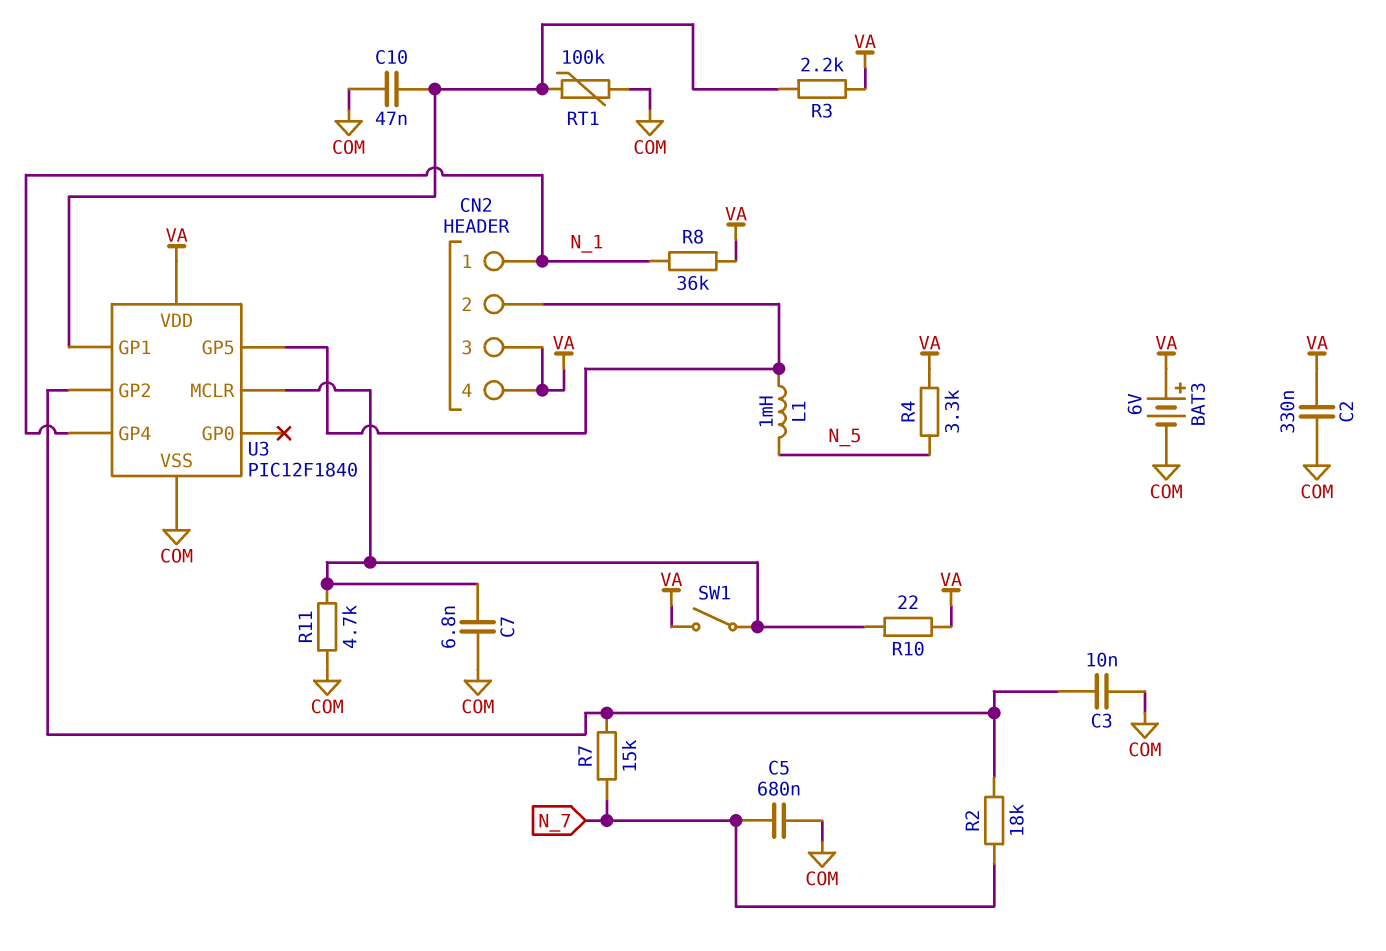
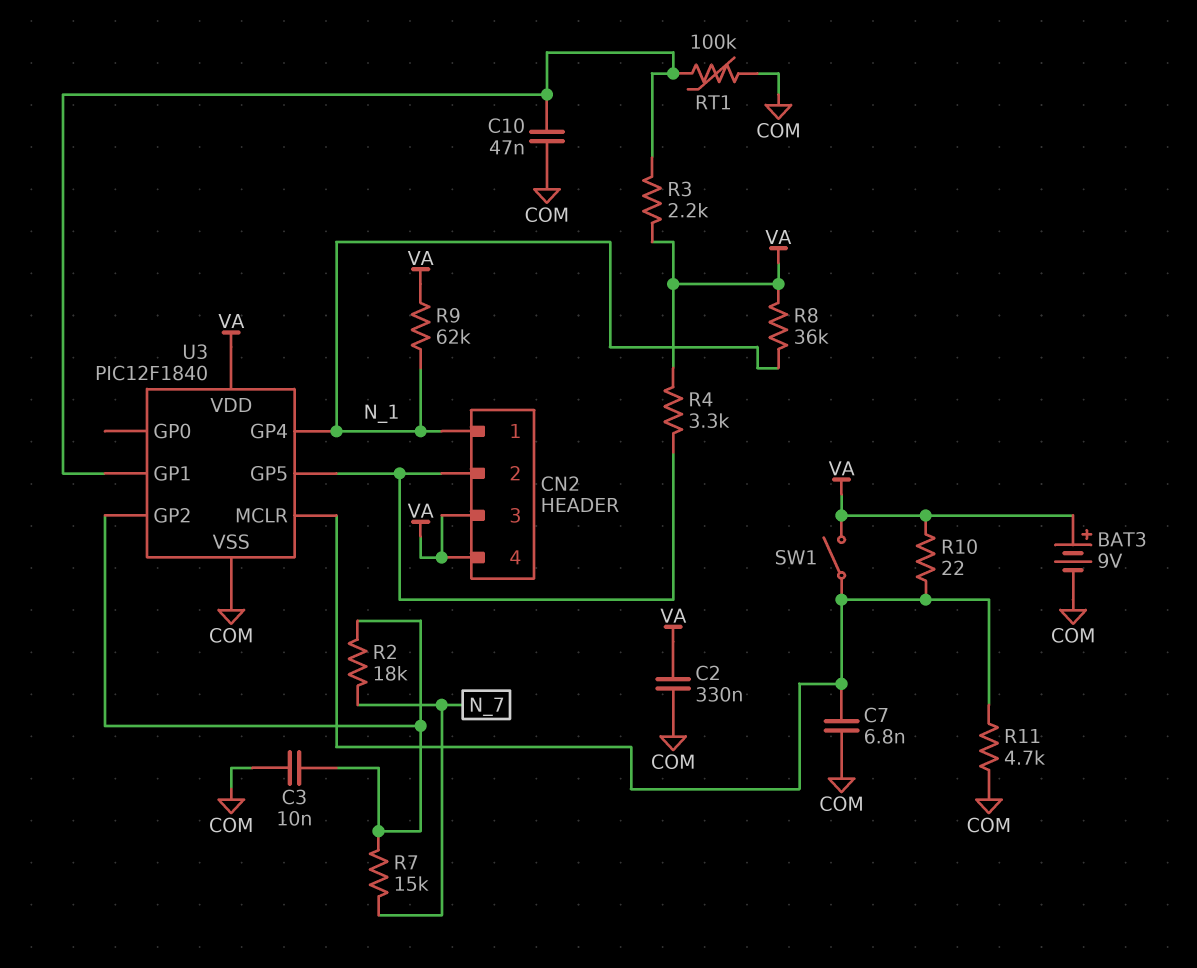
BAT3: 6V (plus VA, minus COM) -> 9V (plus VA, minus COM)
C5: 680nF (COM, N_7) -> none
L1: 1mH (CN2/2, N_5) -> none
R4: 3.3k (N_5, VA) -> 3.3k (CN2/2, VA)
R9: none -> 62k (N_1, VA)

